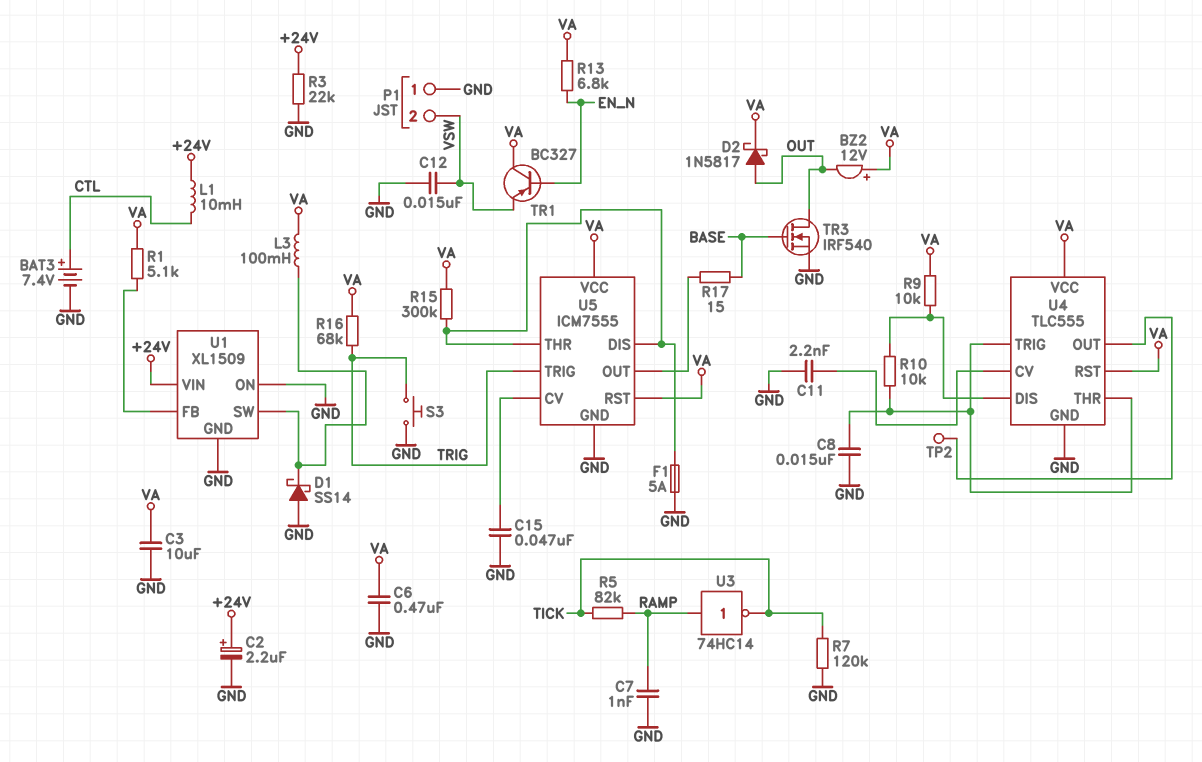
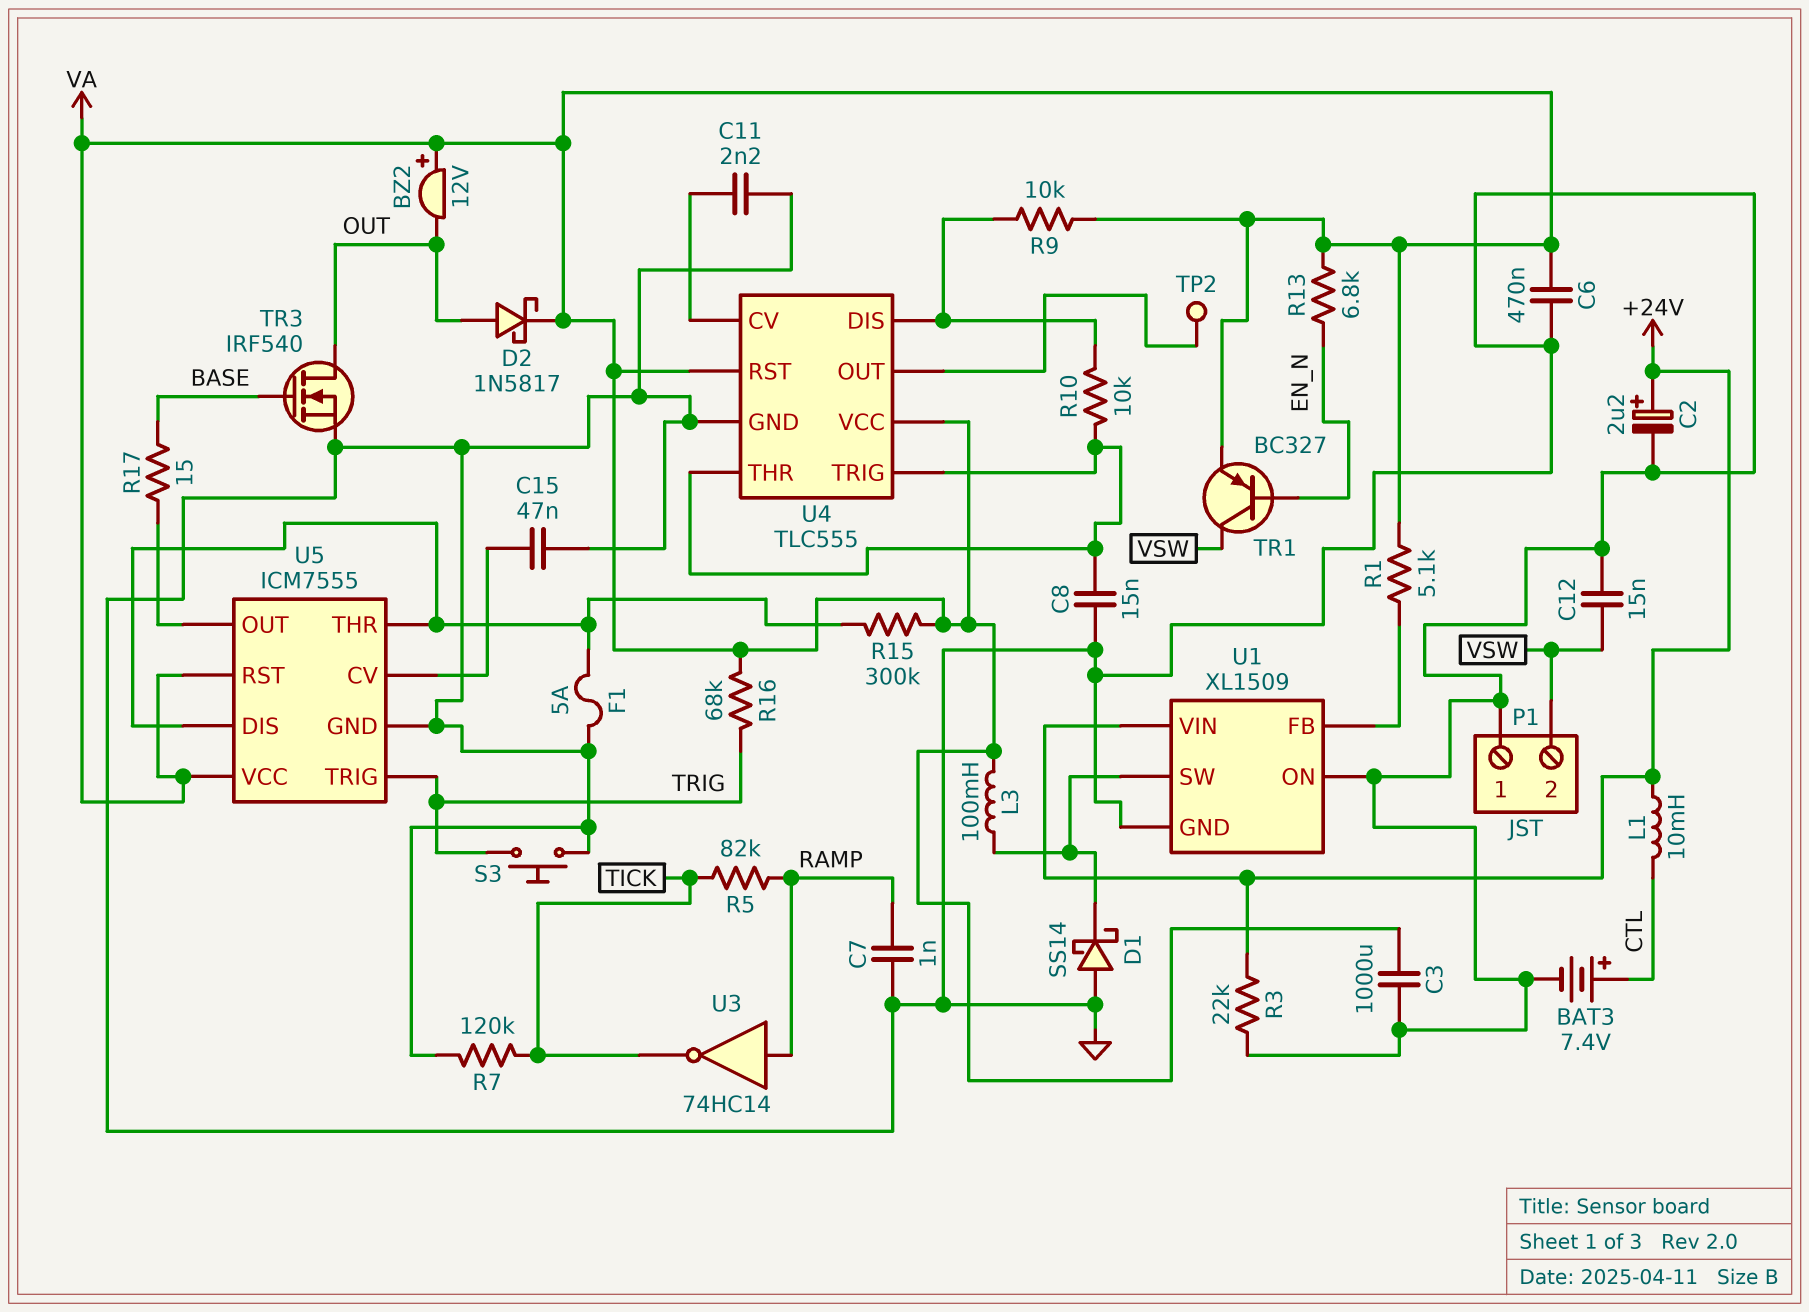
C3: 10uF (GND, VA) -> 1000uF (GND, VA)
TR1: PNP BC327 (B EN_N, C VA, E VSW) -> PNP BC327 (B EN_N, C VSW, E VA)

